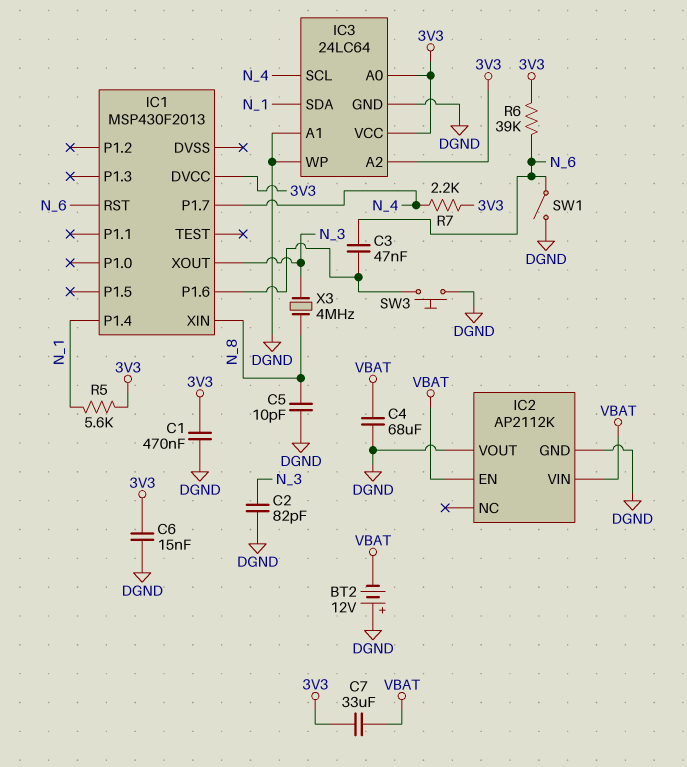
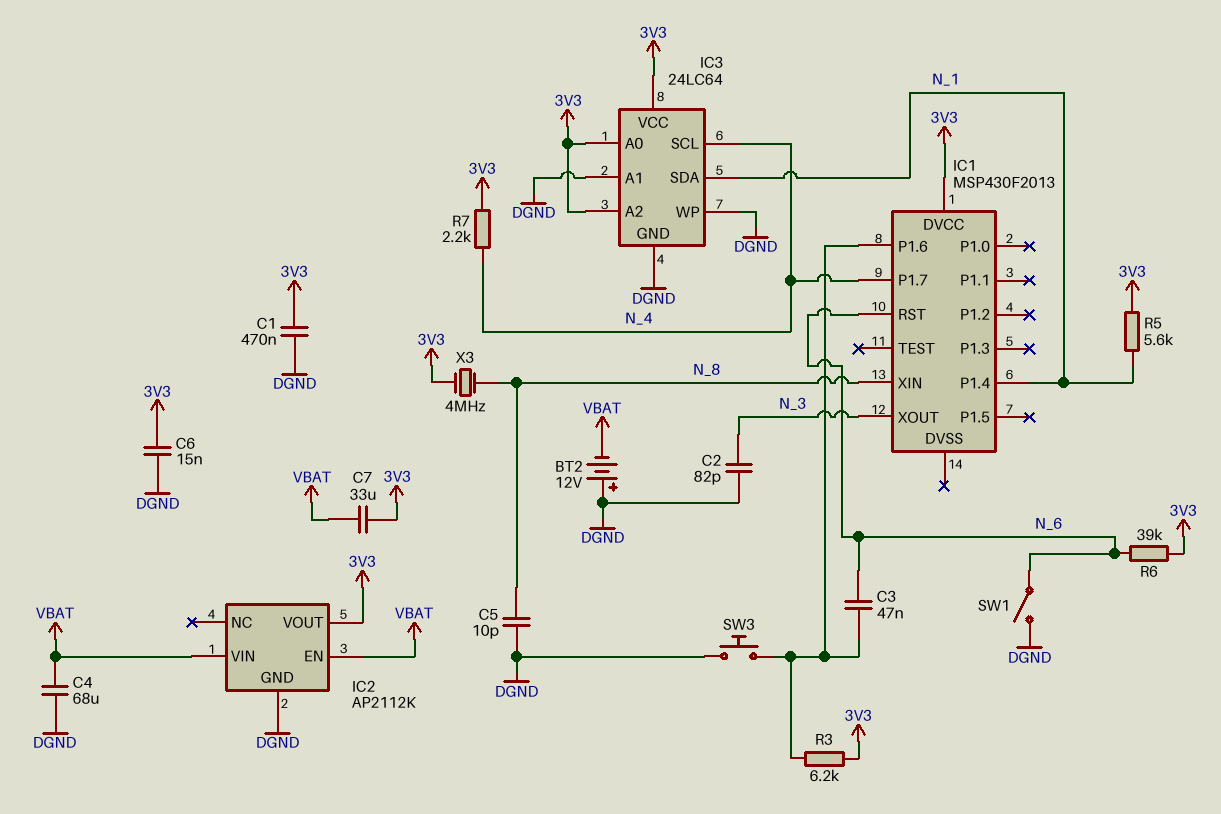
IC2 pin VOUT: DGND -> 3V3
R3: none -> 6.2k (3V3, IC1/P1.6)
X3: 4MHz (N_3, N_8) -> 4MHz (3V3, N_8)

